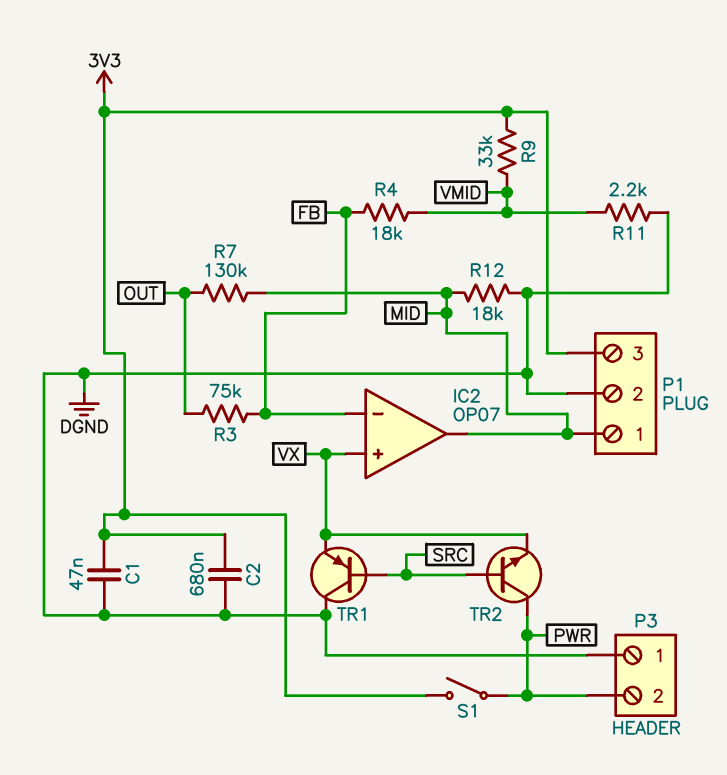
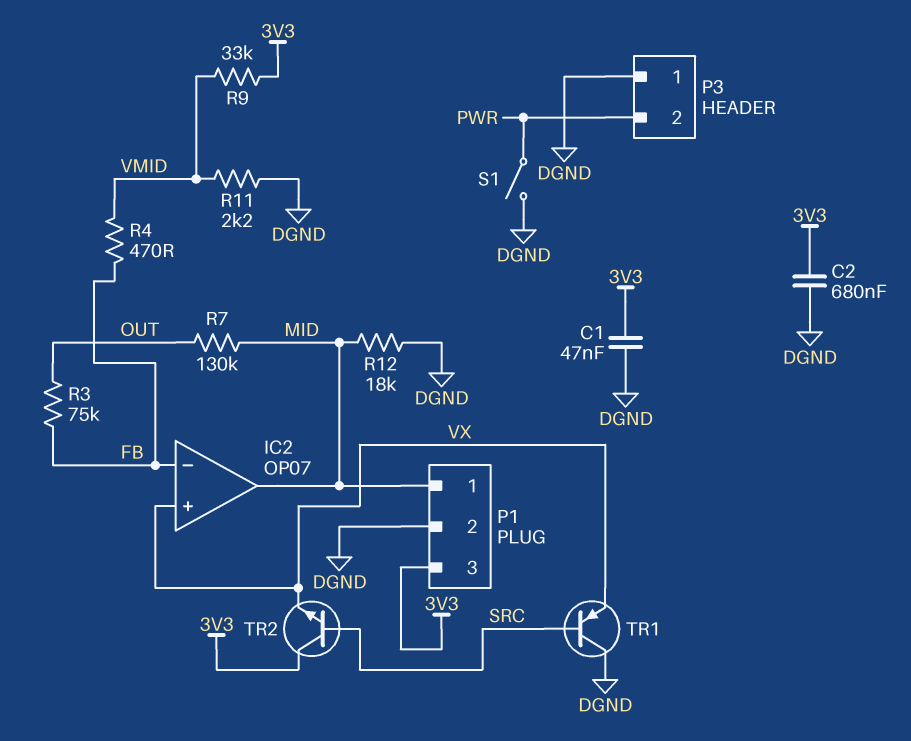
R4: 18k (FB, VMID) -> 470 (FB, VMID)
S1: switch (3V3, PWR) -> switch (DGND, PWR)
TR2: NPN (B SRC, C PWR, E VX) -> NPN (B SRC, C 3V3, E VX)

